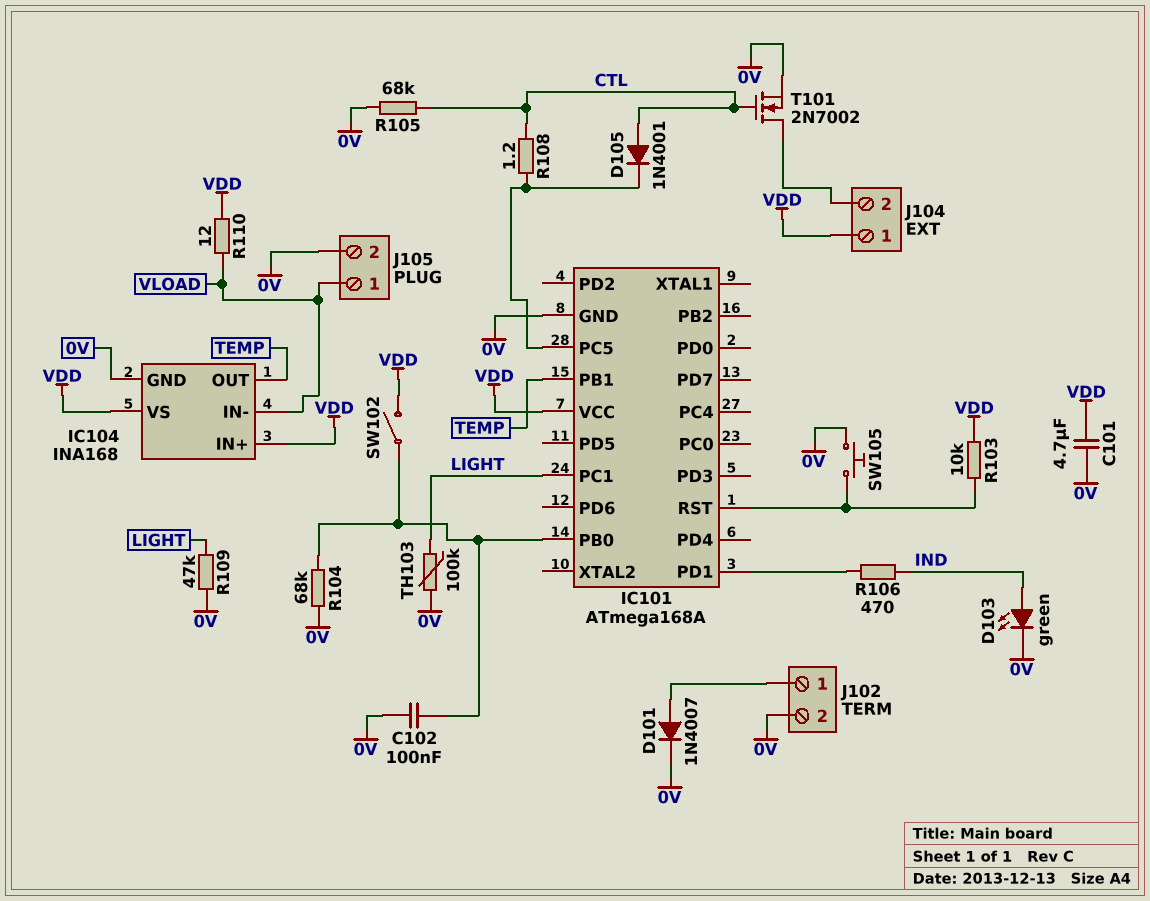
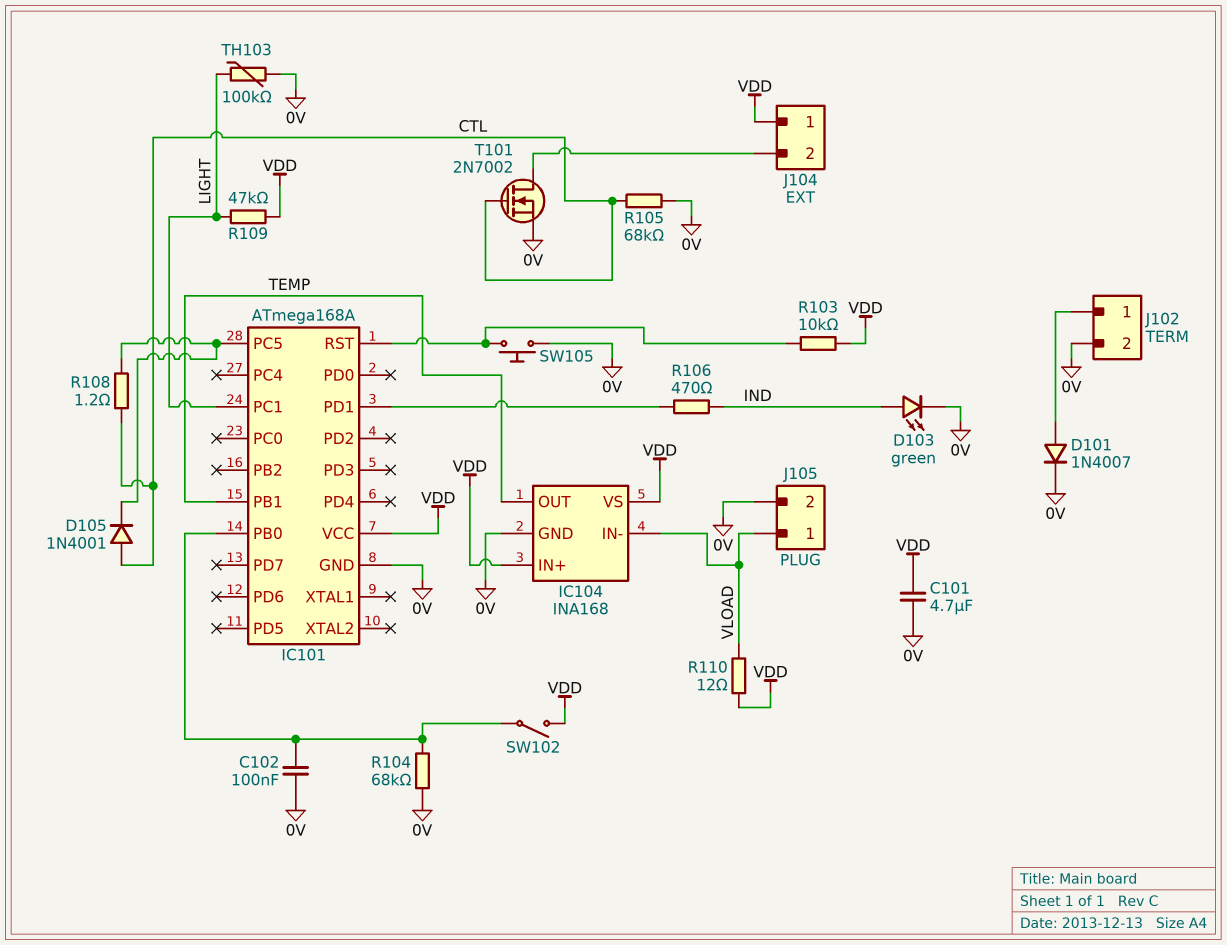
R109: 47k (0V, LIGHT) -> 47k (LIGHT, VDD)

